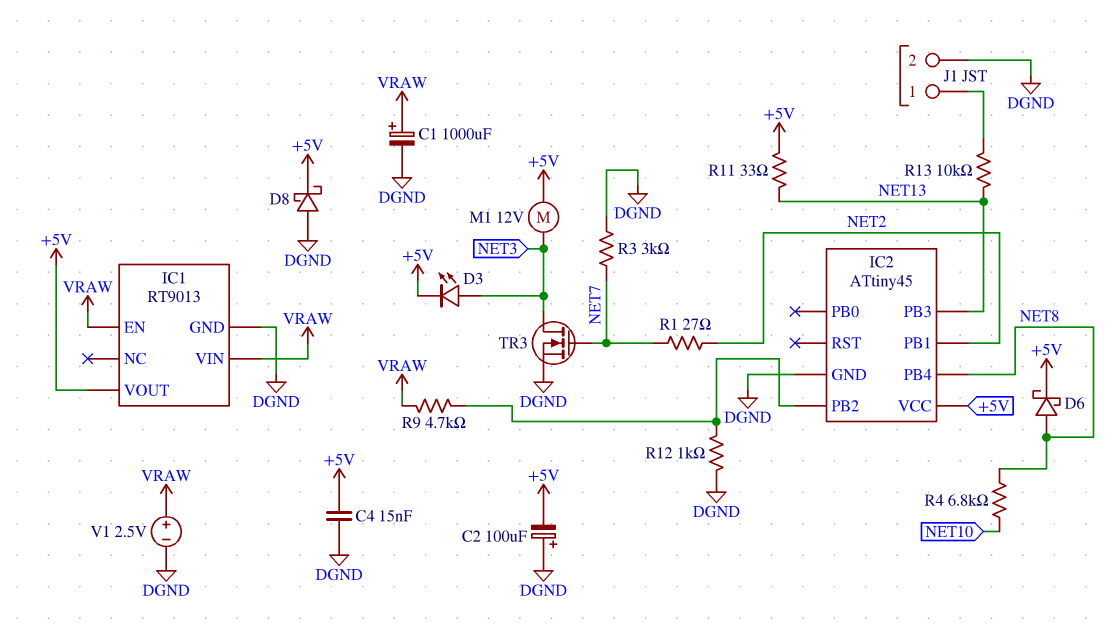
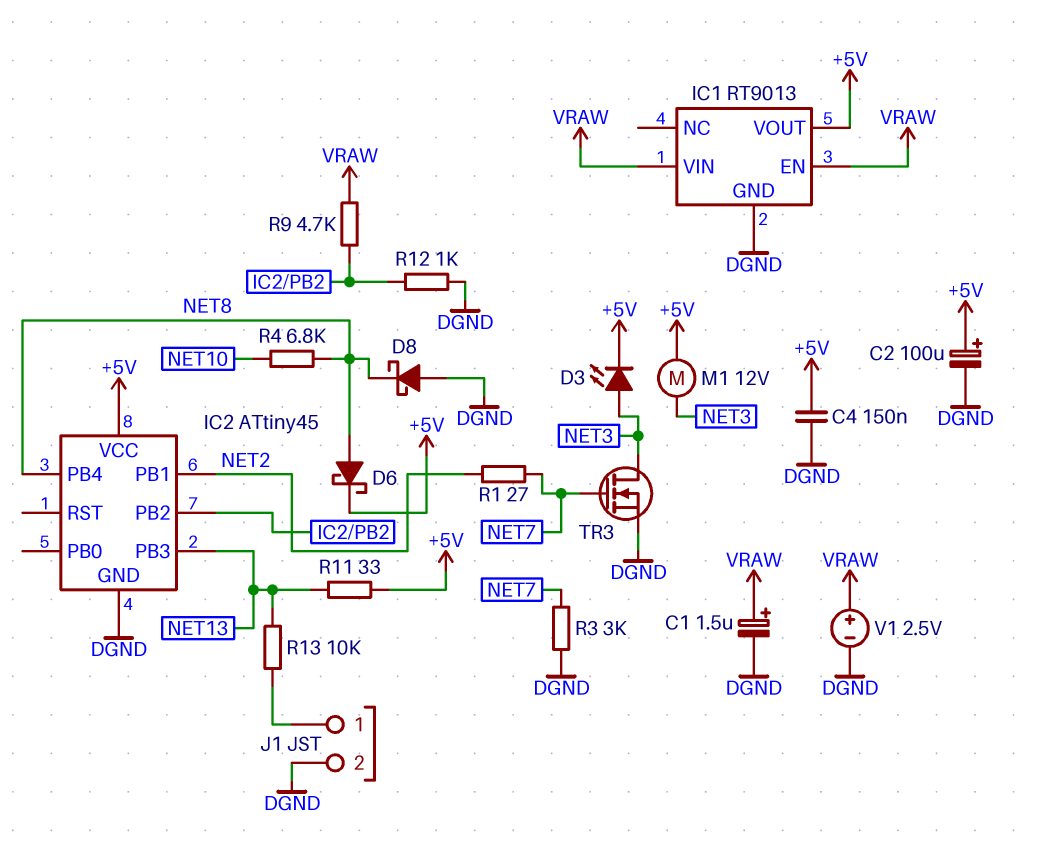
C1: 1000uF (plus VRAW, minus DGND) -> 1.5uF (plus VRAW, minus DGND)
C2: 100uF (plus DGND, minus +5V) -> 100uF (plus +5V, minus DGND)
C4: 15nF (+5V, DGND) -> 150nF (+5V, DGND)
D8: schottky (A DGND, K +5V) -> schottky (A DGND, K NET8)

